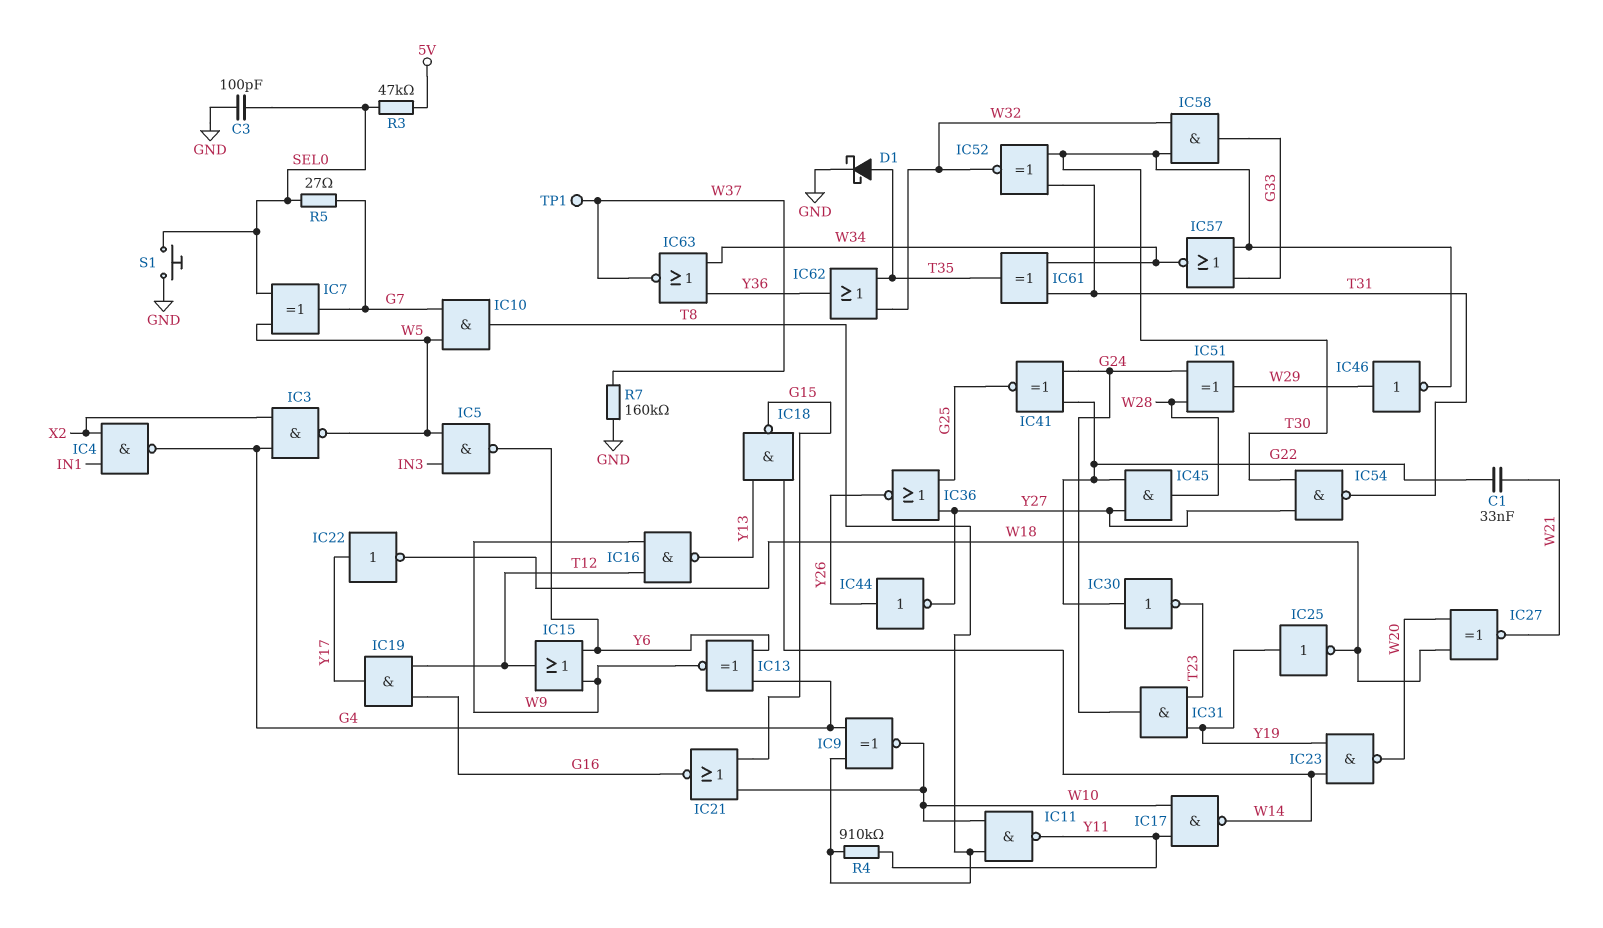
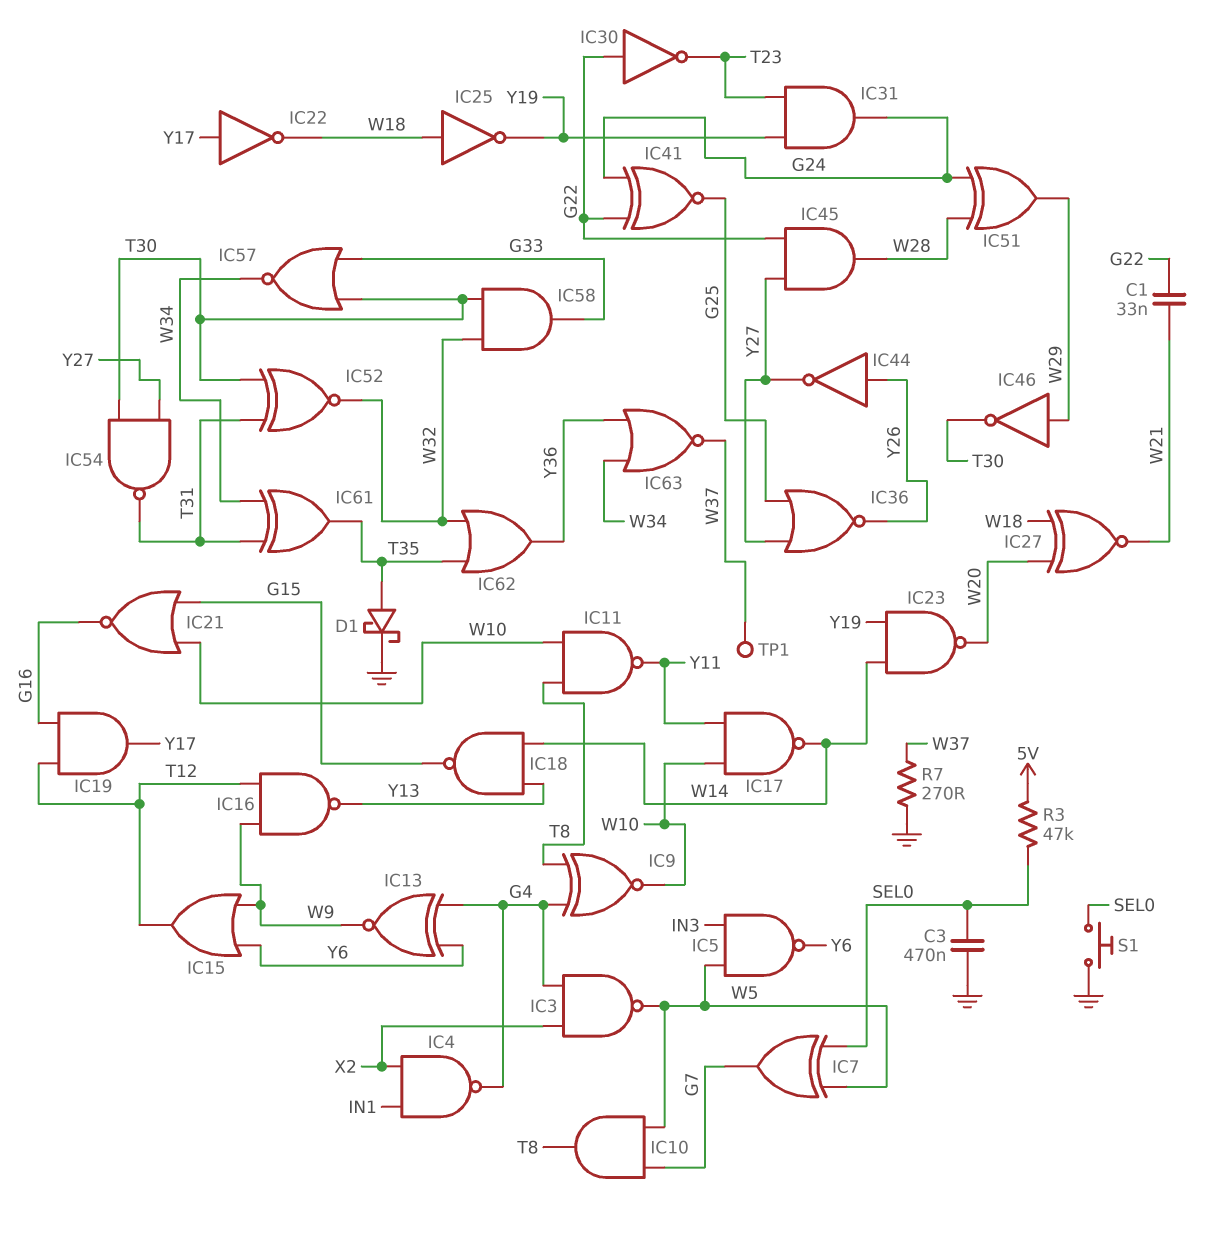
C3: 100pF (GND, SEL0) -> 470nF (GND, SEL0)
IC25: NOT (in Y19, out W18) -> NOT (in W18, out Y19)
R4: 910k (T8, Y11) -> none
R5: 27 (G7, SEL0) -> none
R7: 160k (GND, W37) -> 270 (GND, W37)

